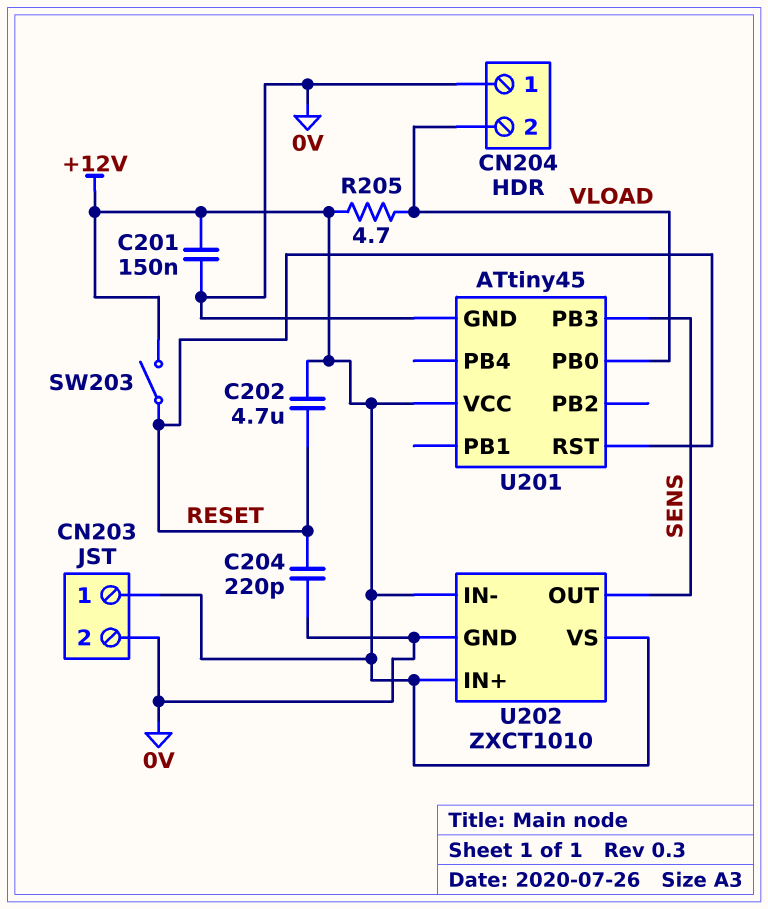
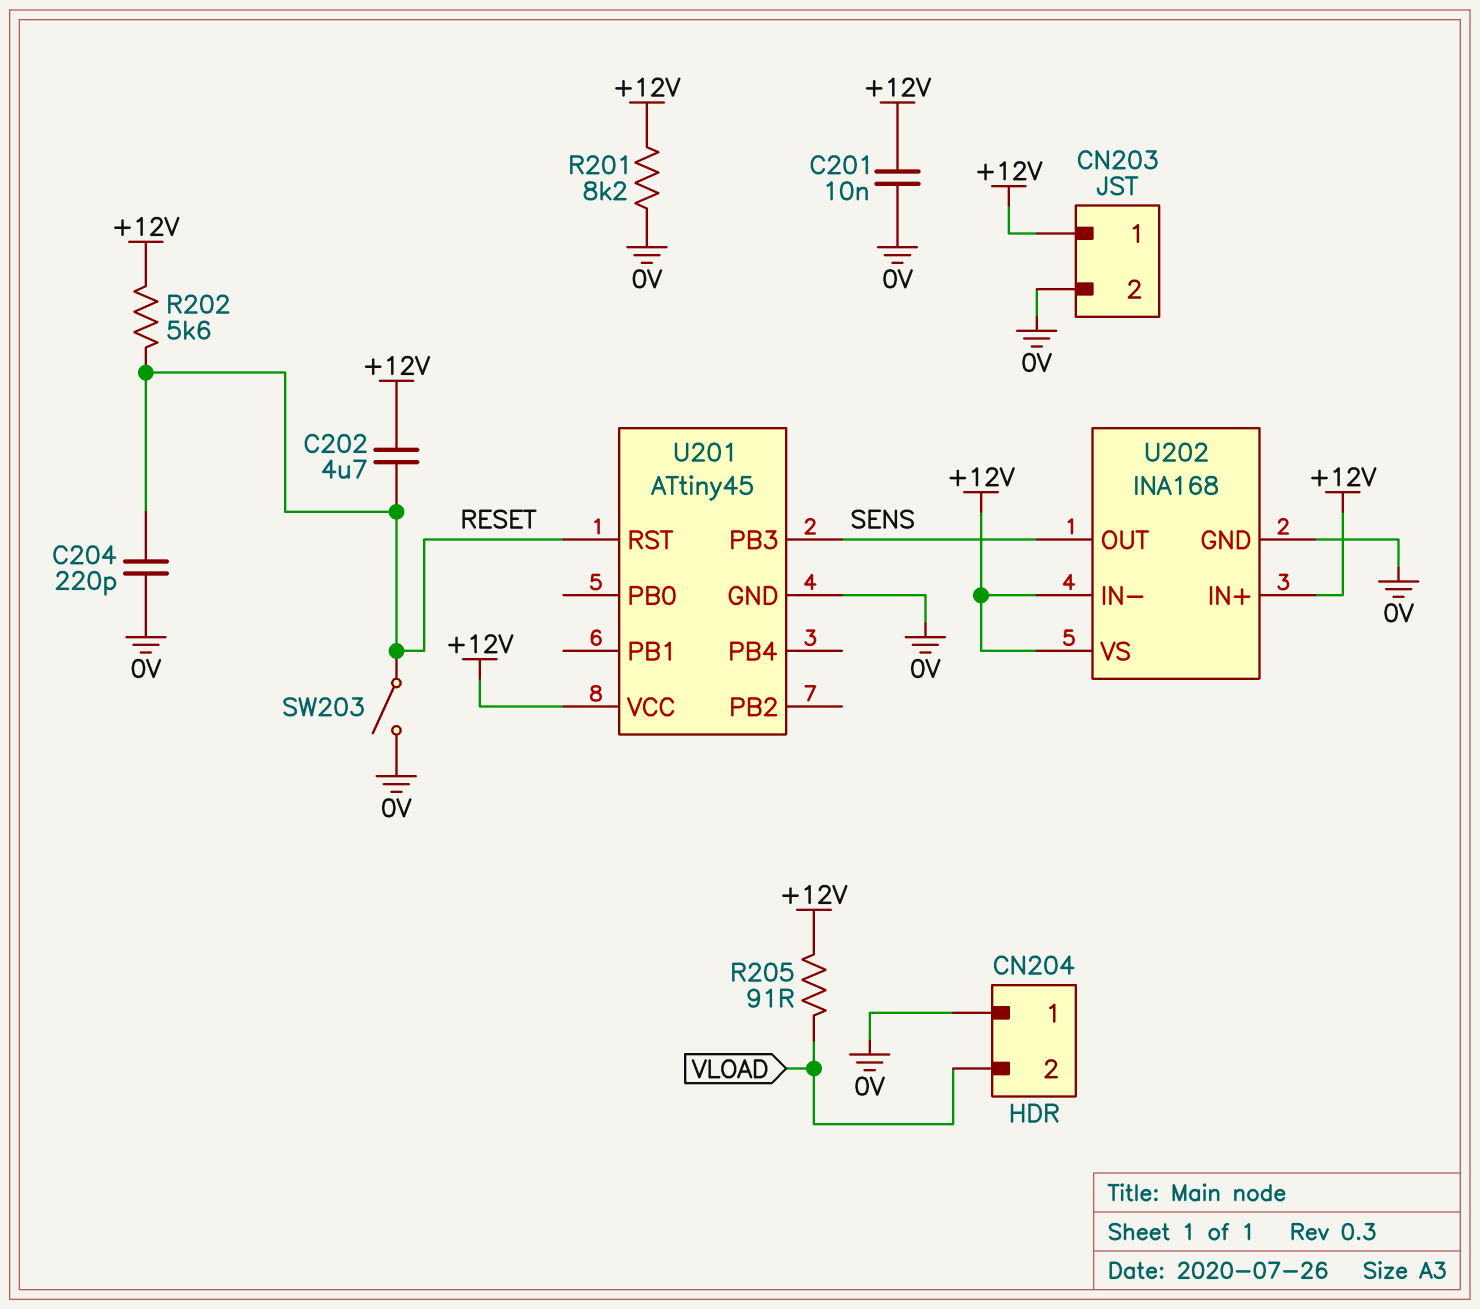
C201: 150nF (+12V, 0V) -> 10nF (+12V, 0V)
R201: none -> 8.2k (+12V, 0V)
R202: none -> 5.6k (+12V, RESET)
R205: 4.7 (+12V, VLOAD) -> 91 (+12V, VLOAD)
SW203: switch (+12V, RESET) -> switch (0V, RESET)
U201 pin PB0: VLOAD -> none
U202: ZXCT1010 -> INA168

